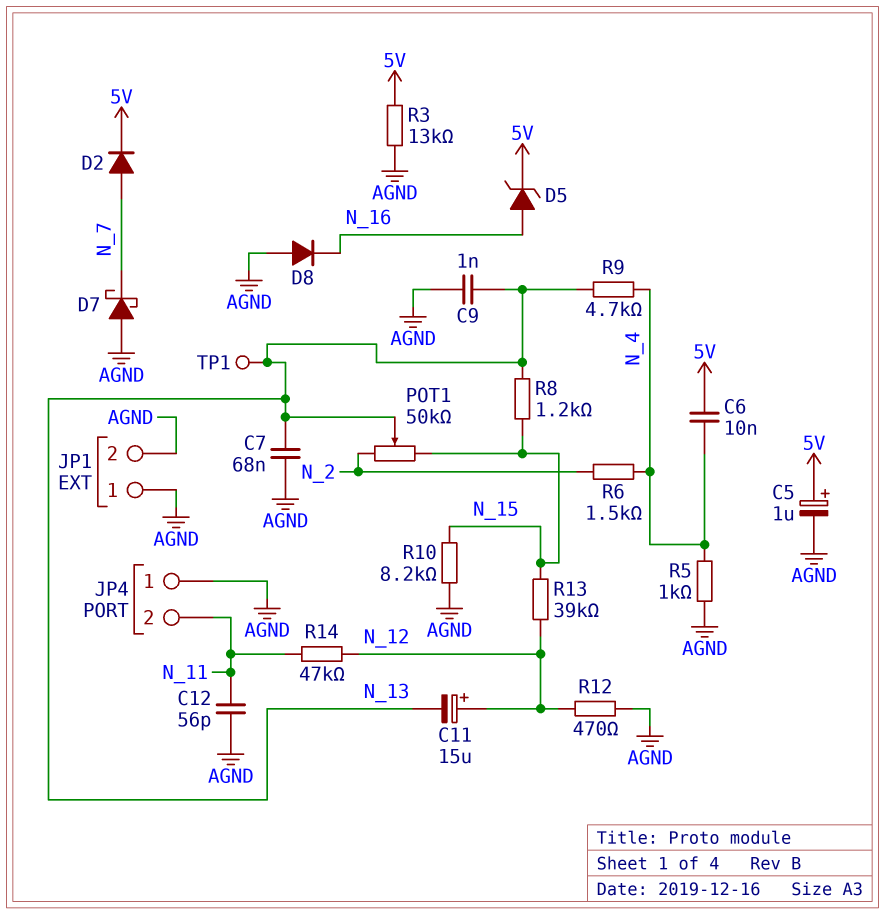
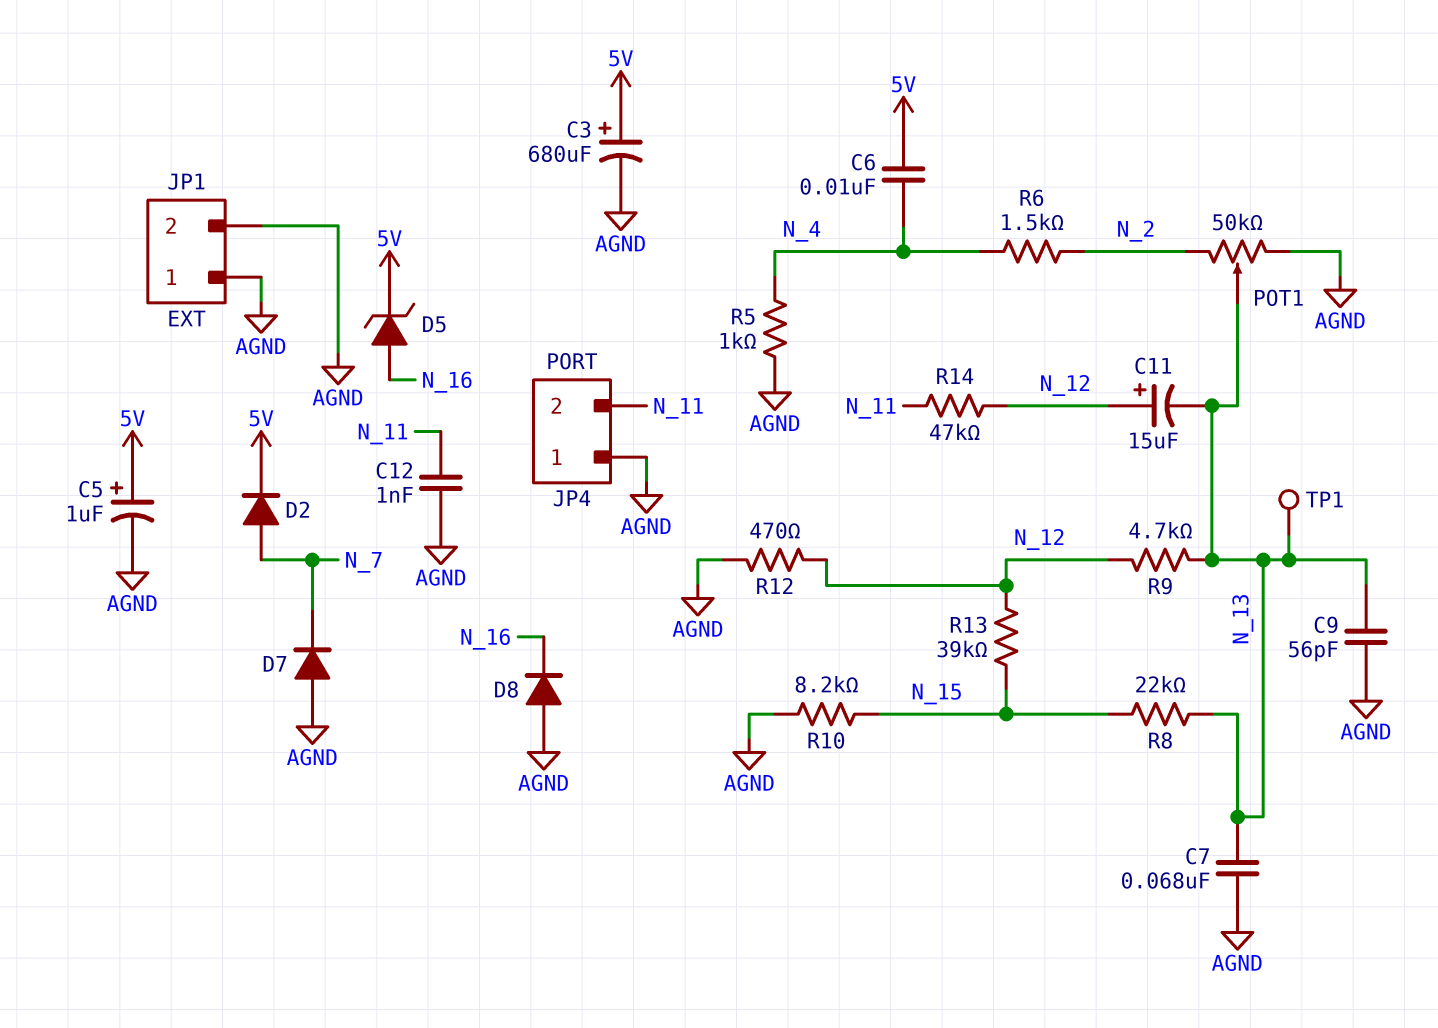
C3: none -> 680uF (plus 5V, minus AGND)
C9: 1nF (AGND, N_13) -> 56pF (AGND, N_13)
C12: 56pF (AGND, N_11) -> 1nF (AGND, N_11)
D7: schottky (A AGND, K N_7) -> diode (A AGND, K N_7)
POT1: 50k (N_2, N_15, wiper N_13) -> 50k (AGND, N_2, wiper N_13)
R3: 13k (5V, AGND) -> none
R8: 1.2k (N_13, N_15) -> 22k (N_13, N_15)
R9: 4.7k (N_4, N_13) -> 4.7k (N_12, N_13)

